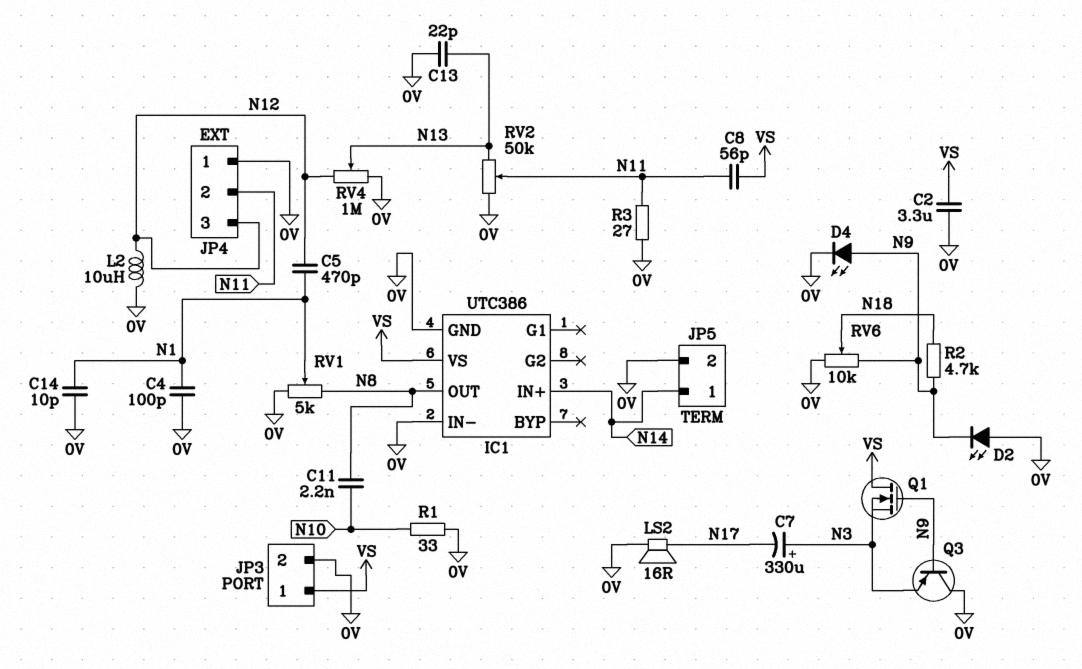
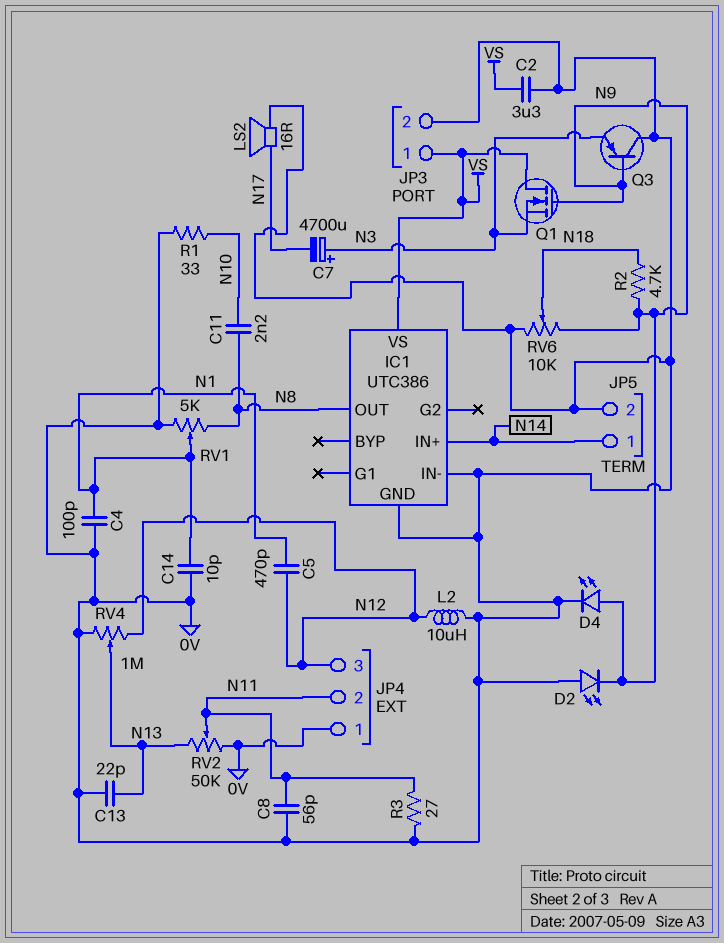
C7: 330uF (plus N3, minus N17) -> 4700uF (plus N3, minus N17)
C8: 56pF (N11, VS) -> 56pF (0V, N11)

